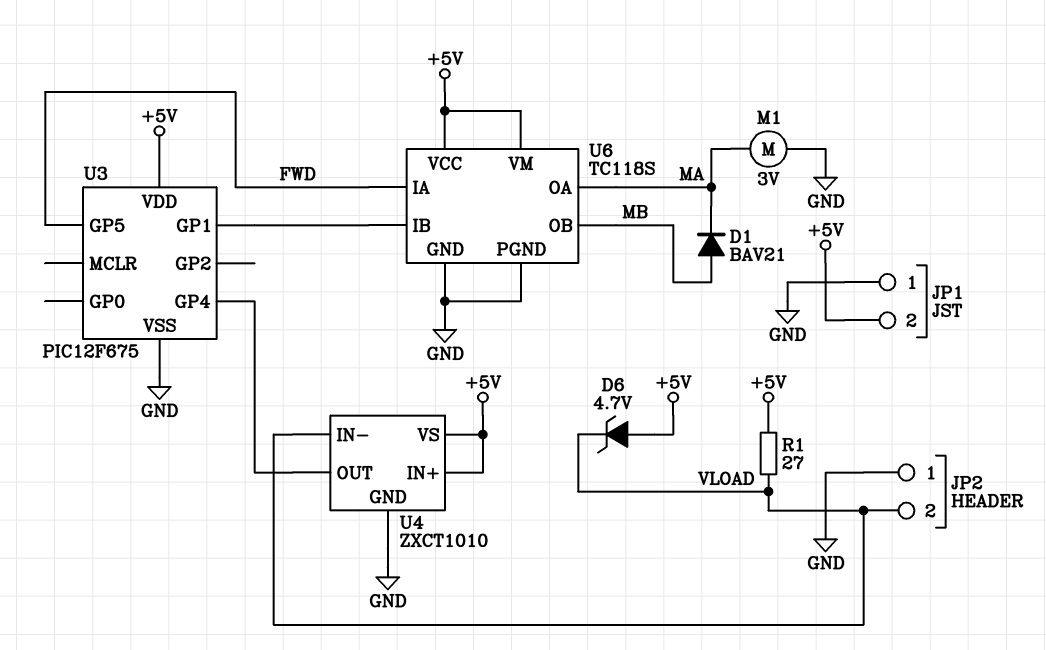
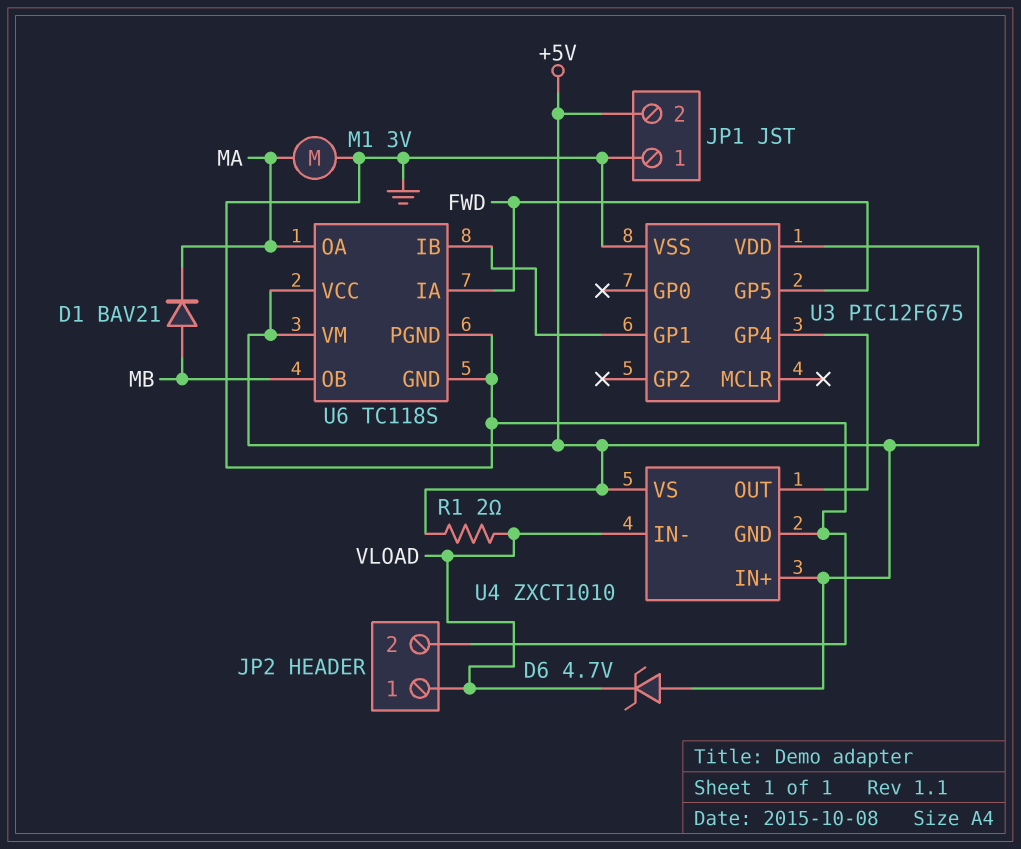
JP2 pin 1: GND -> VLOAD
JP2 pin 2: VLOAD -> GND
R1: 27 (+5V, VLOAD) -> 2 (+5V, VLOAD)

